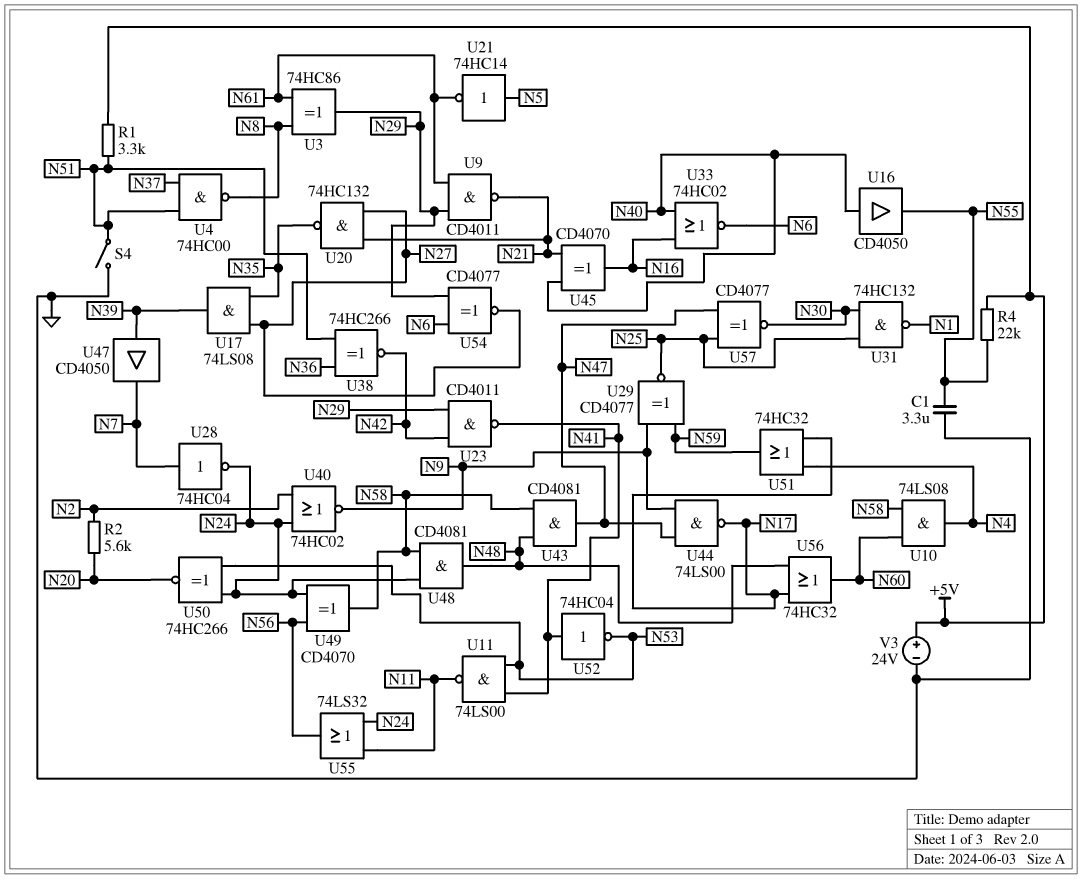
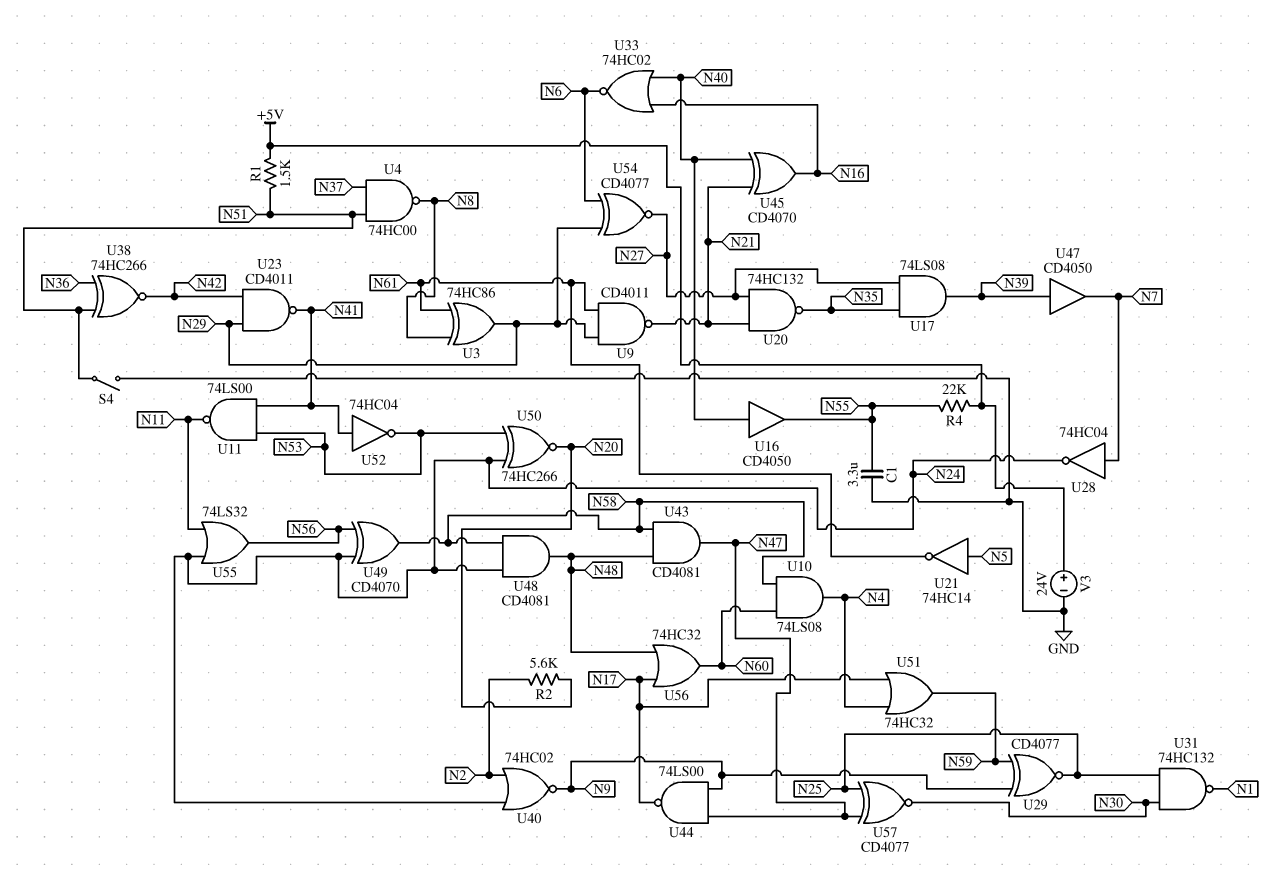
R1: 3.3k (+5V, N51) -> 1.5k (+5V, N51)

